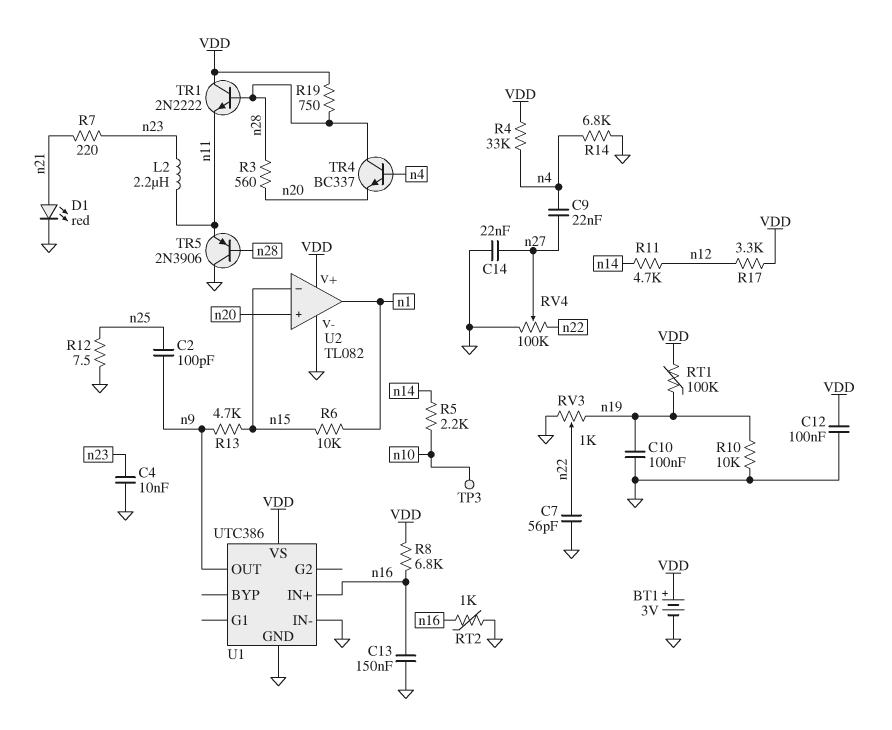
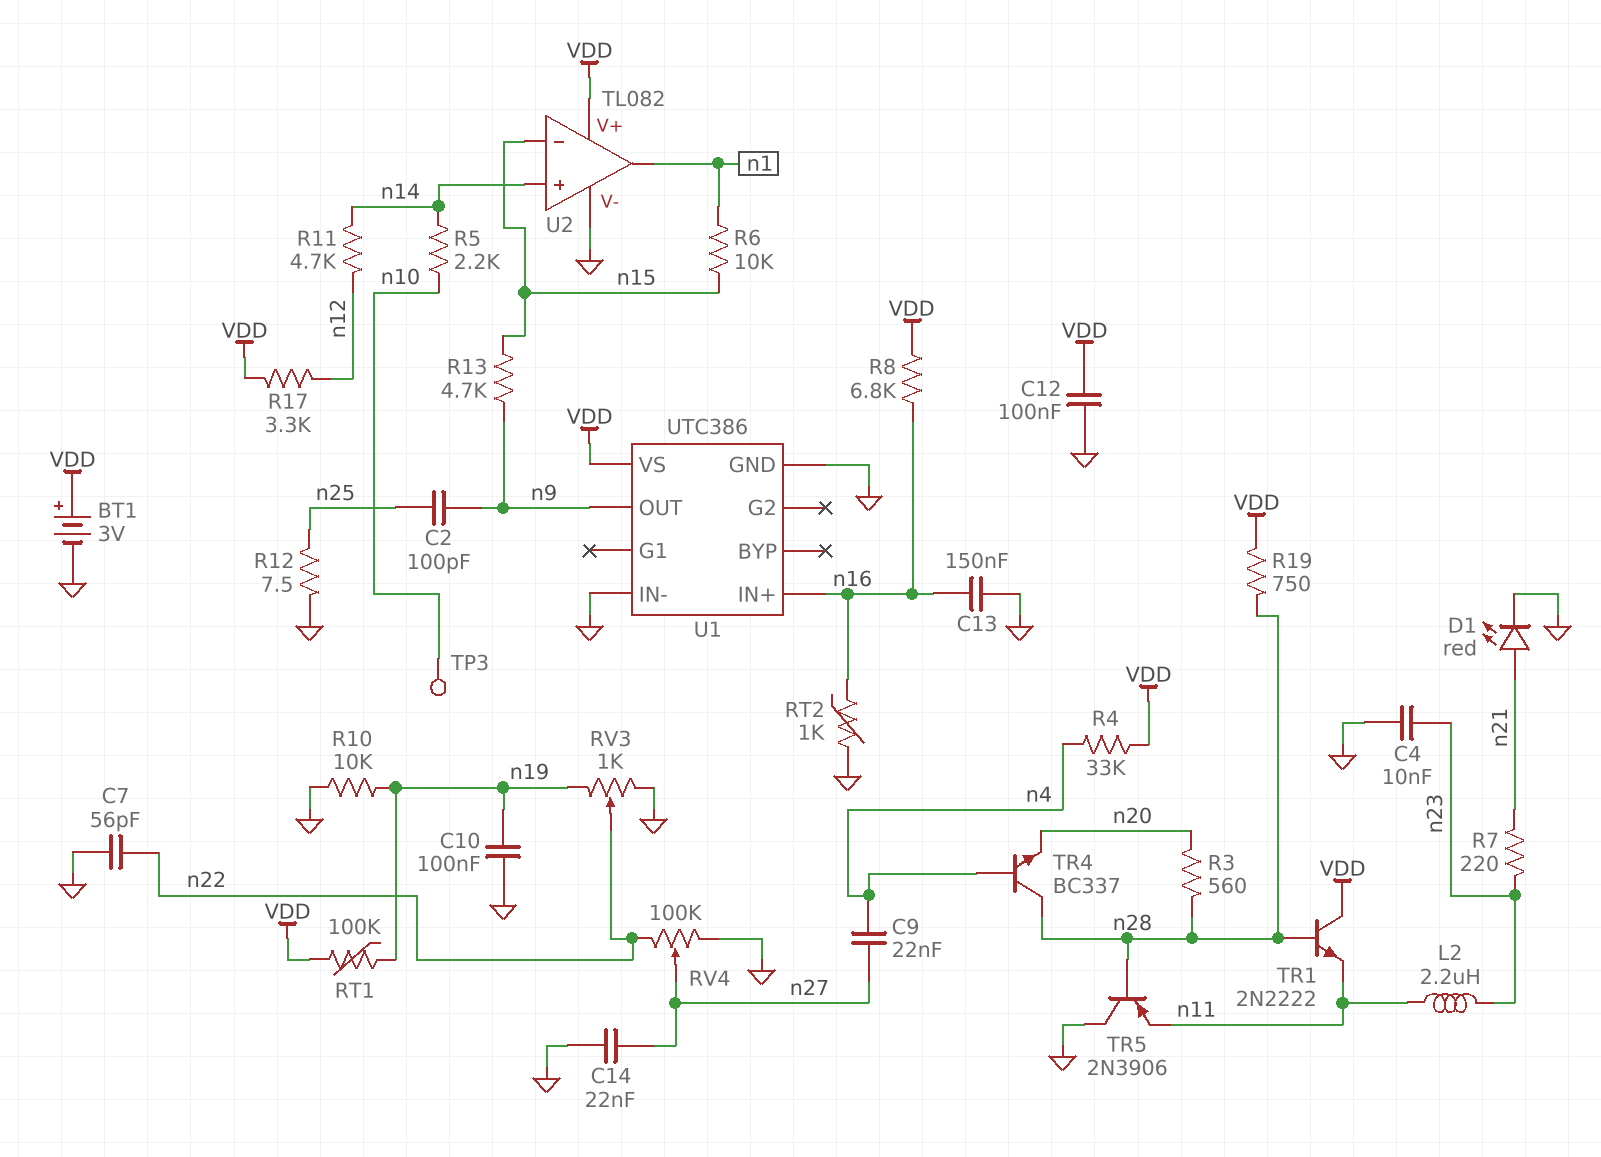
R14: 6.8k (GND, n4) -> none
U2 pin in+: n20 -> n14

